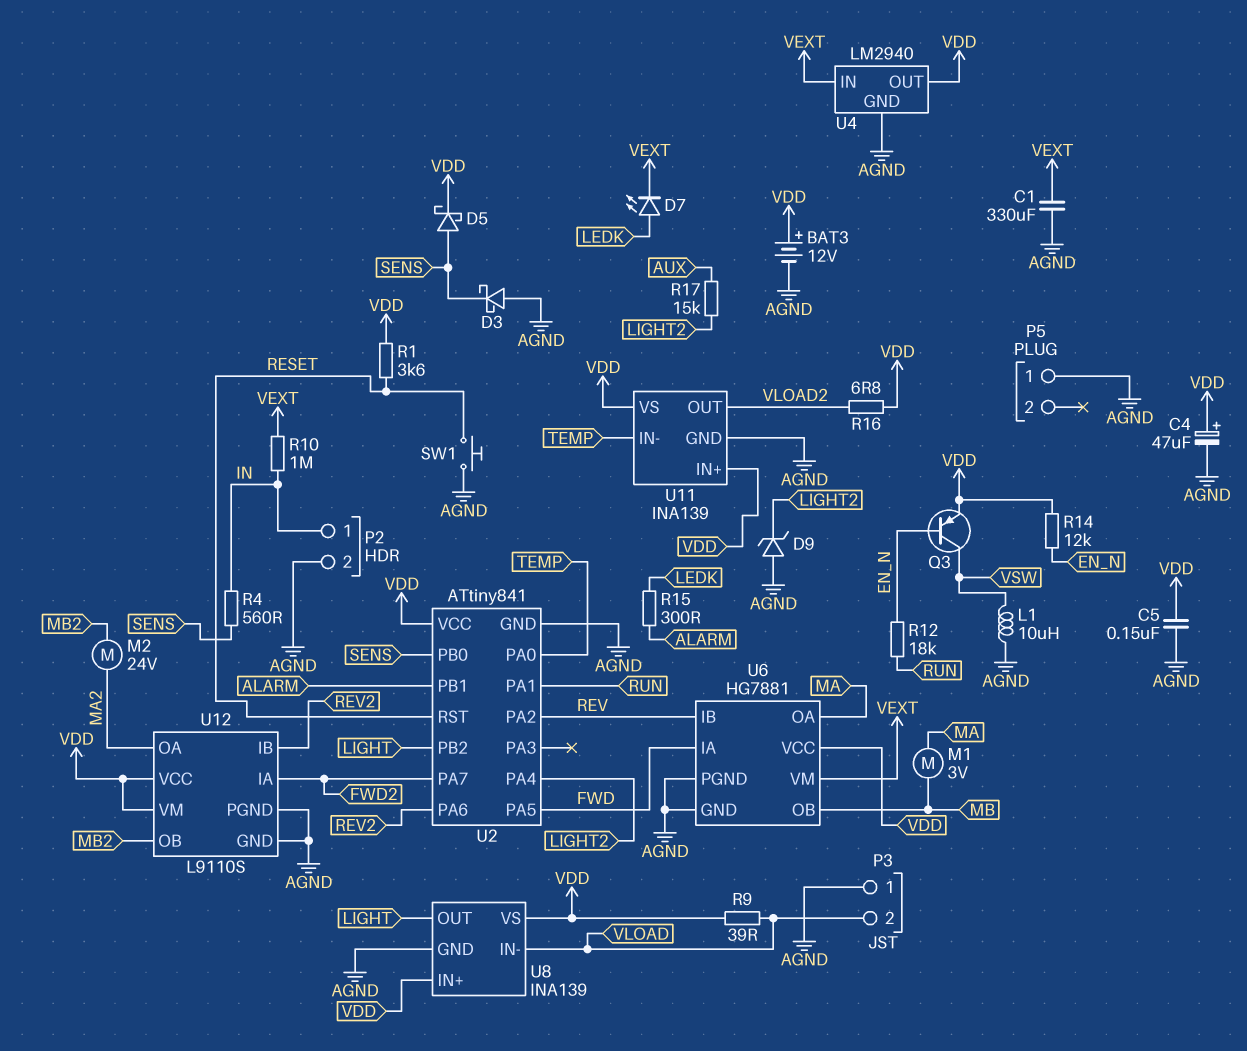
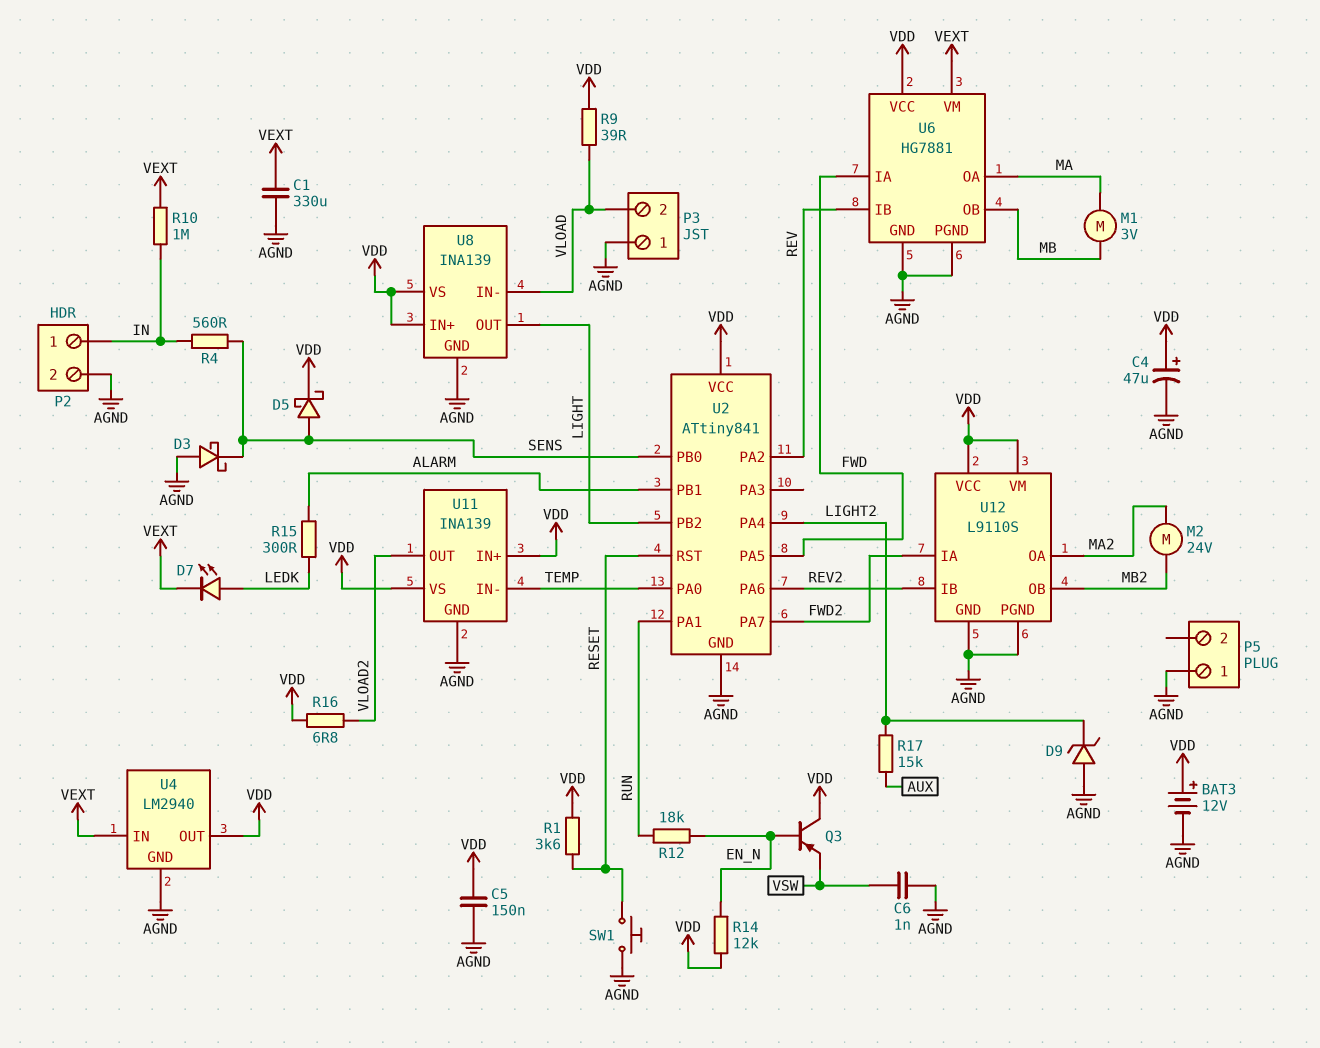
C6: none -> 1nF (AGND, VSW)
L1: 10uH (AGND, VSW) -> none
Q3: PNP (B EN_N, C VSW, E VDD) -> PNP (B EN_N, C VDD, E VSW)

